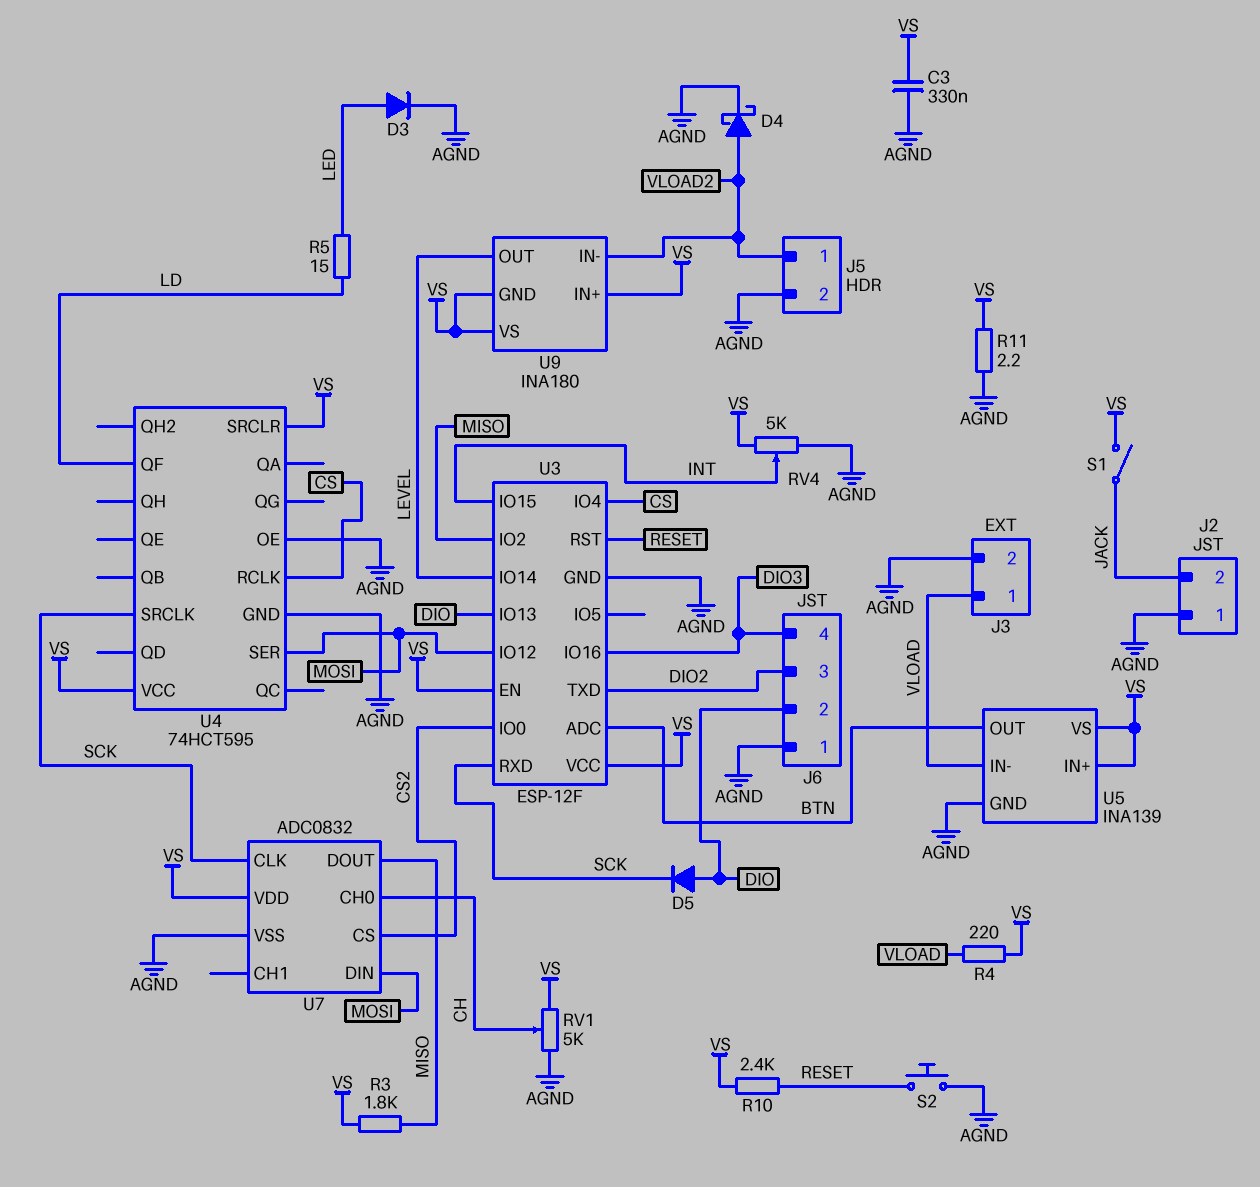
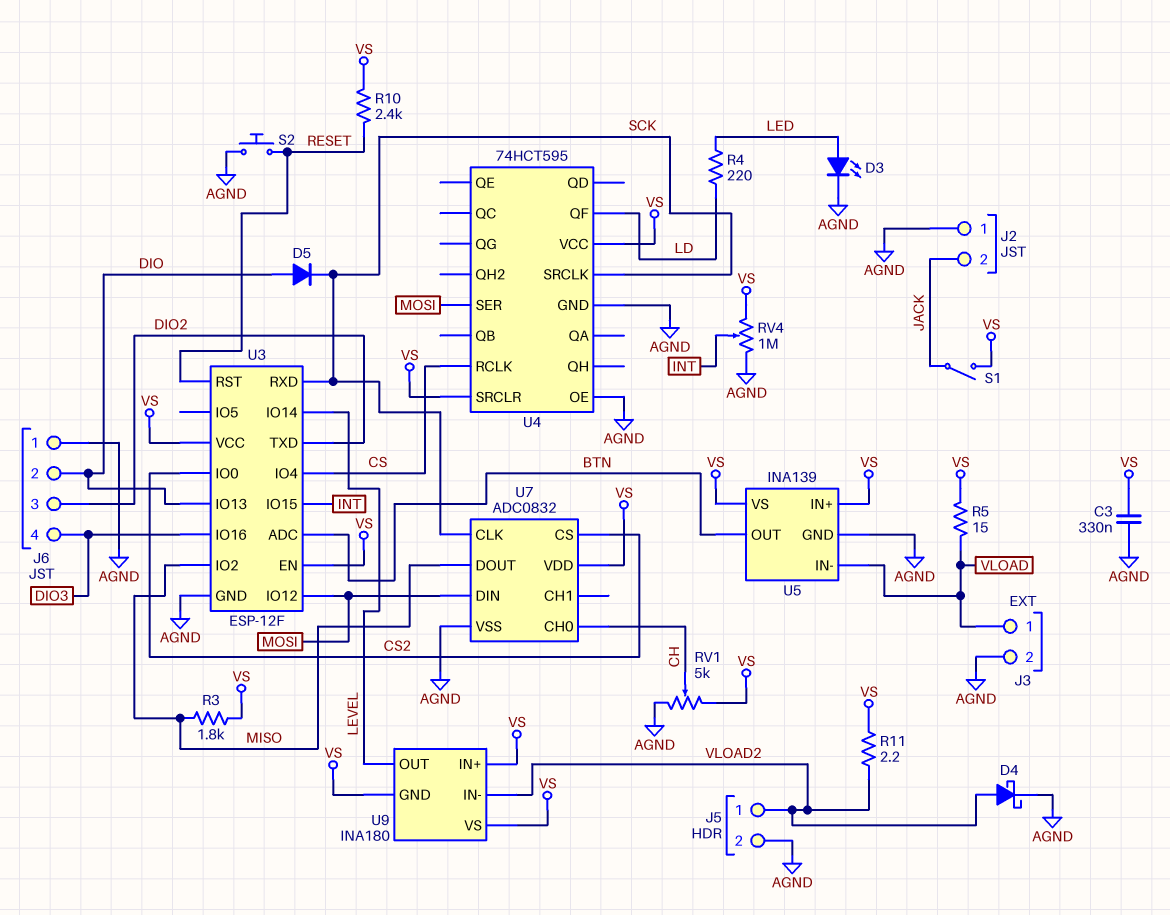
D3: diode (A LED, K AGND) -> LED (A LED, K AGND)
R4: 220 (VLOAD, VS) -> 220 (LD, LED)
R5: 15 (LD, LED) -> 15 (VLOAD, VS)
R11: 2.2 (AGND, VS) -> 2.2 (VLOAD2, VS)
RV4: 5k (AGND, VS, wiper INT) -> 1M (AGND, VS, wiper INT)

